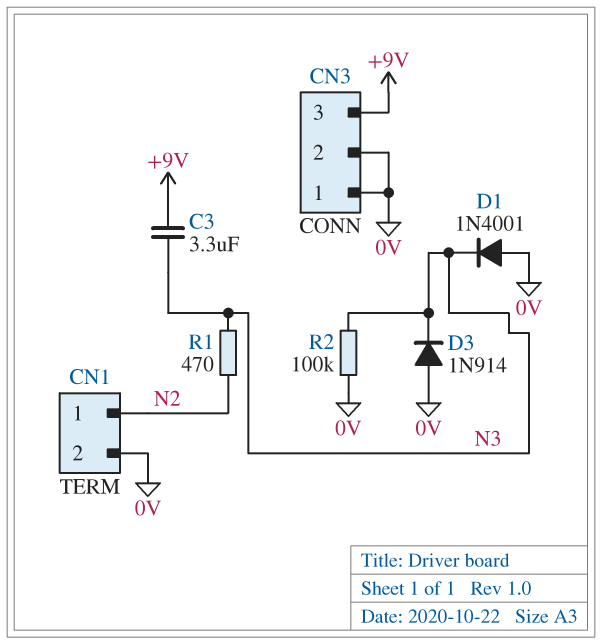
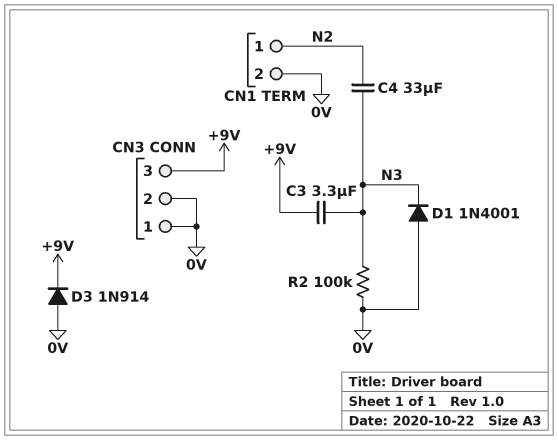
C4: none -> 33uF (N2, N3)
D3: diode 1N914 (A 0V, K N3) -> diode 1N914 (A 0V, K +9V)
R1: 470 (N2, N3) -> none

